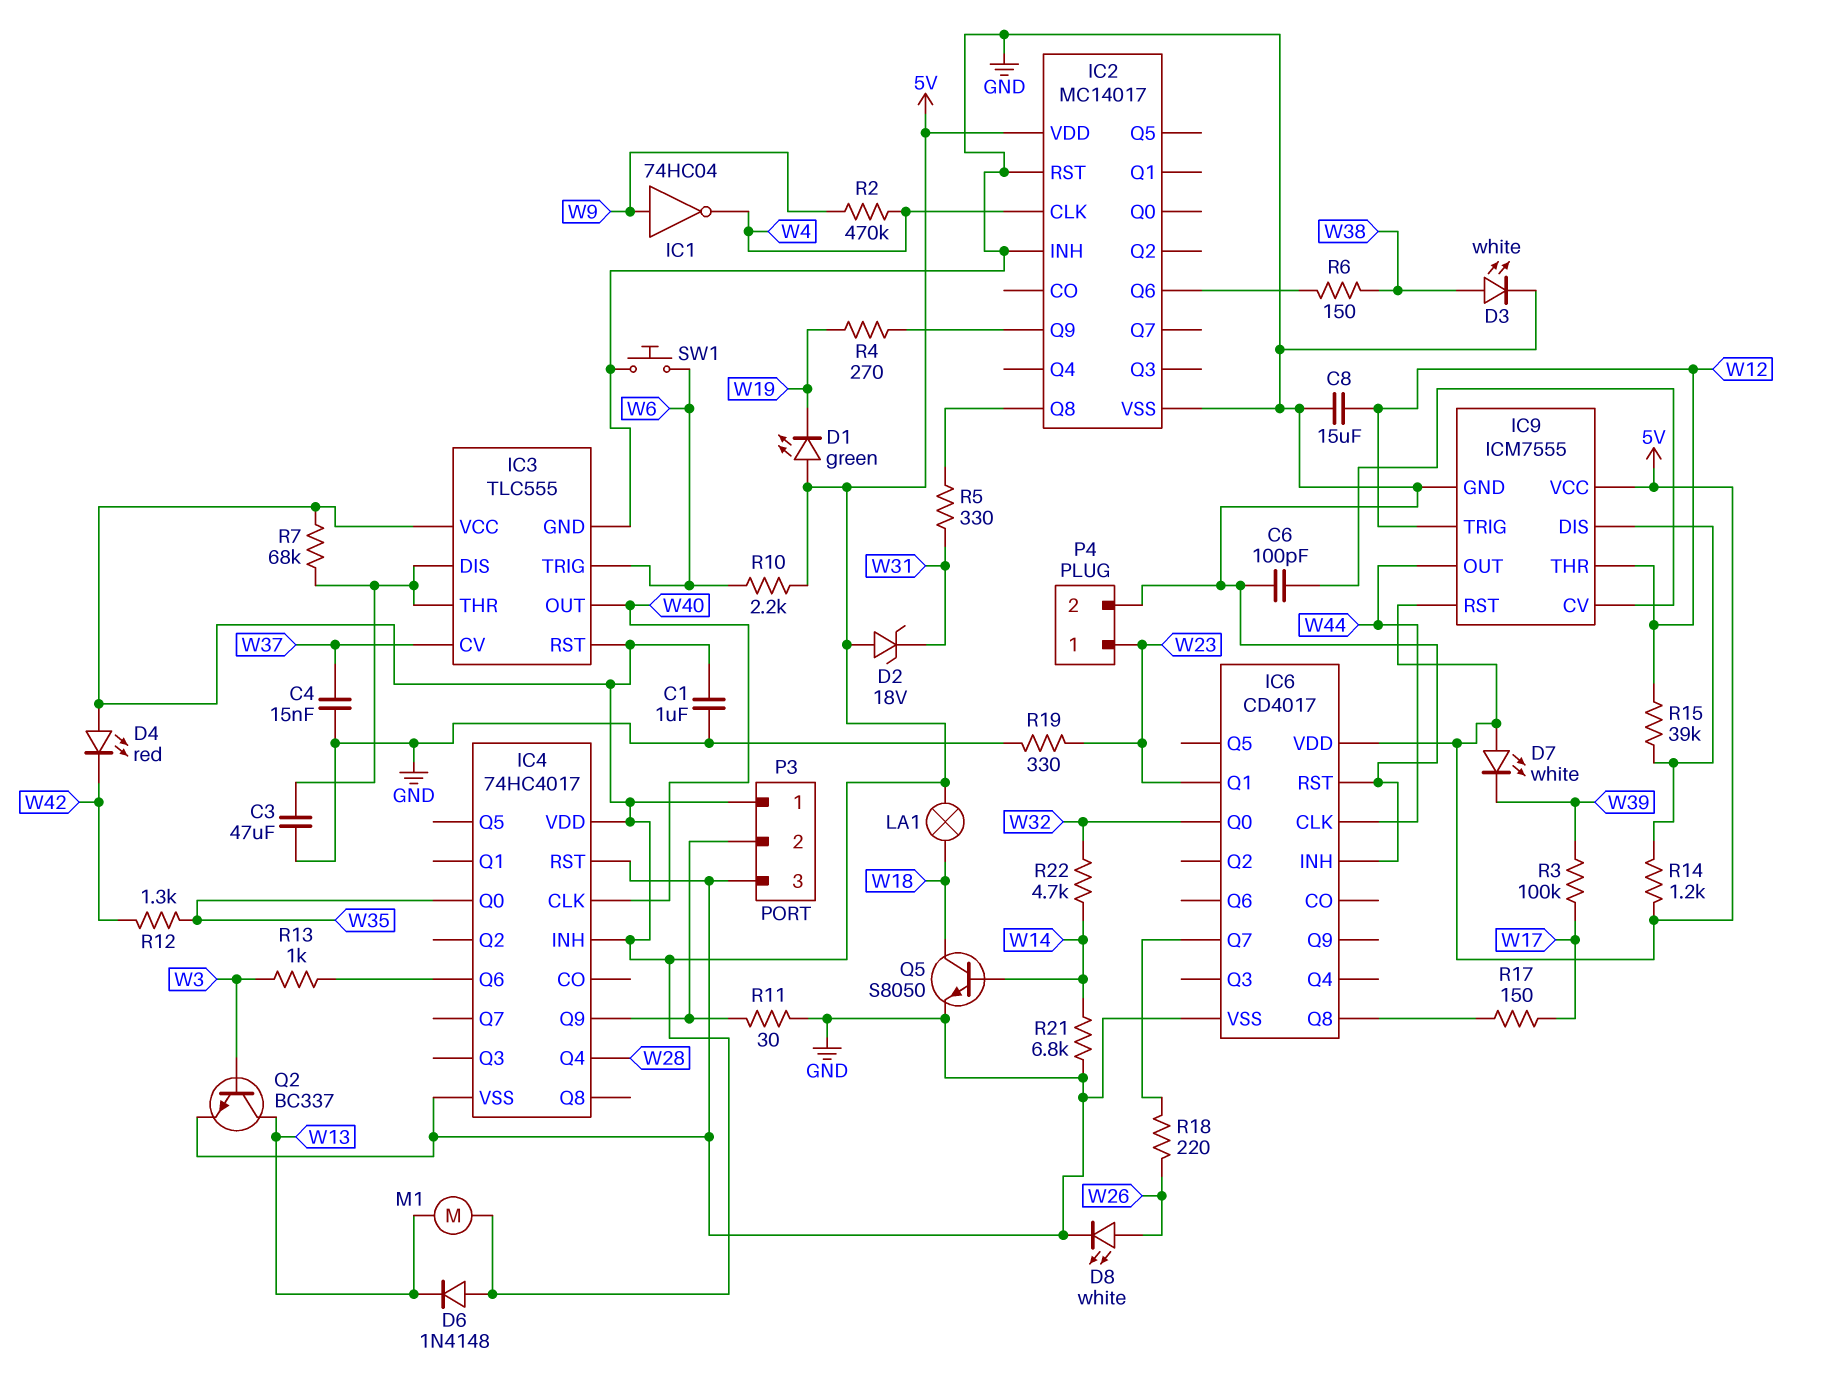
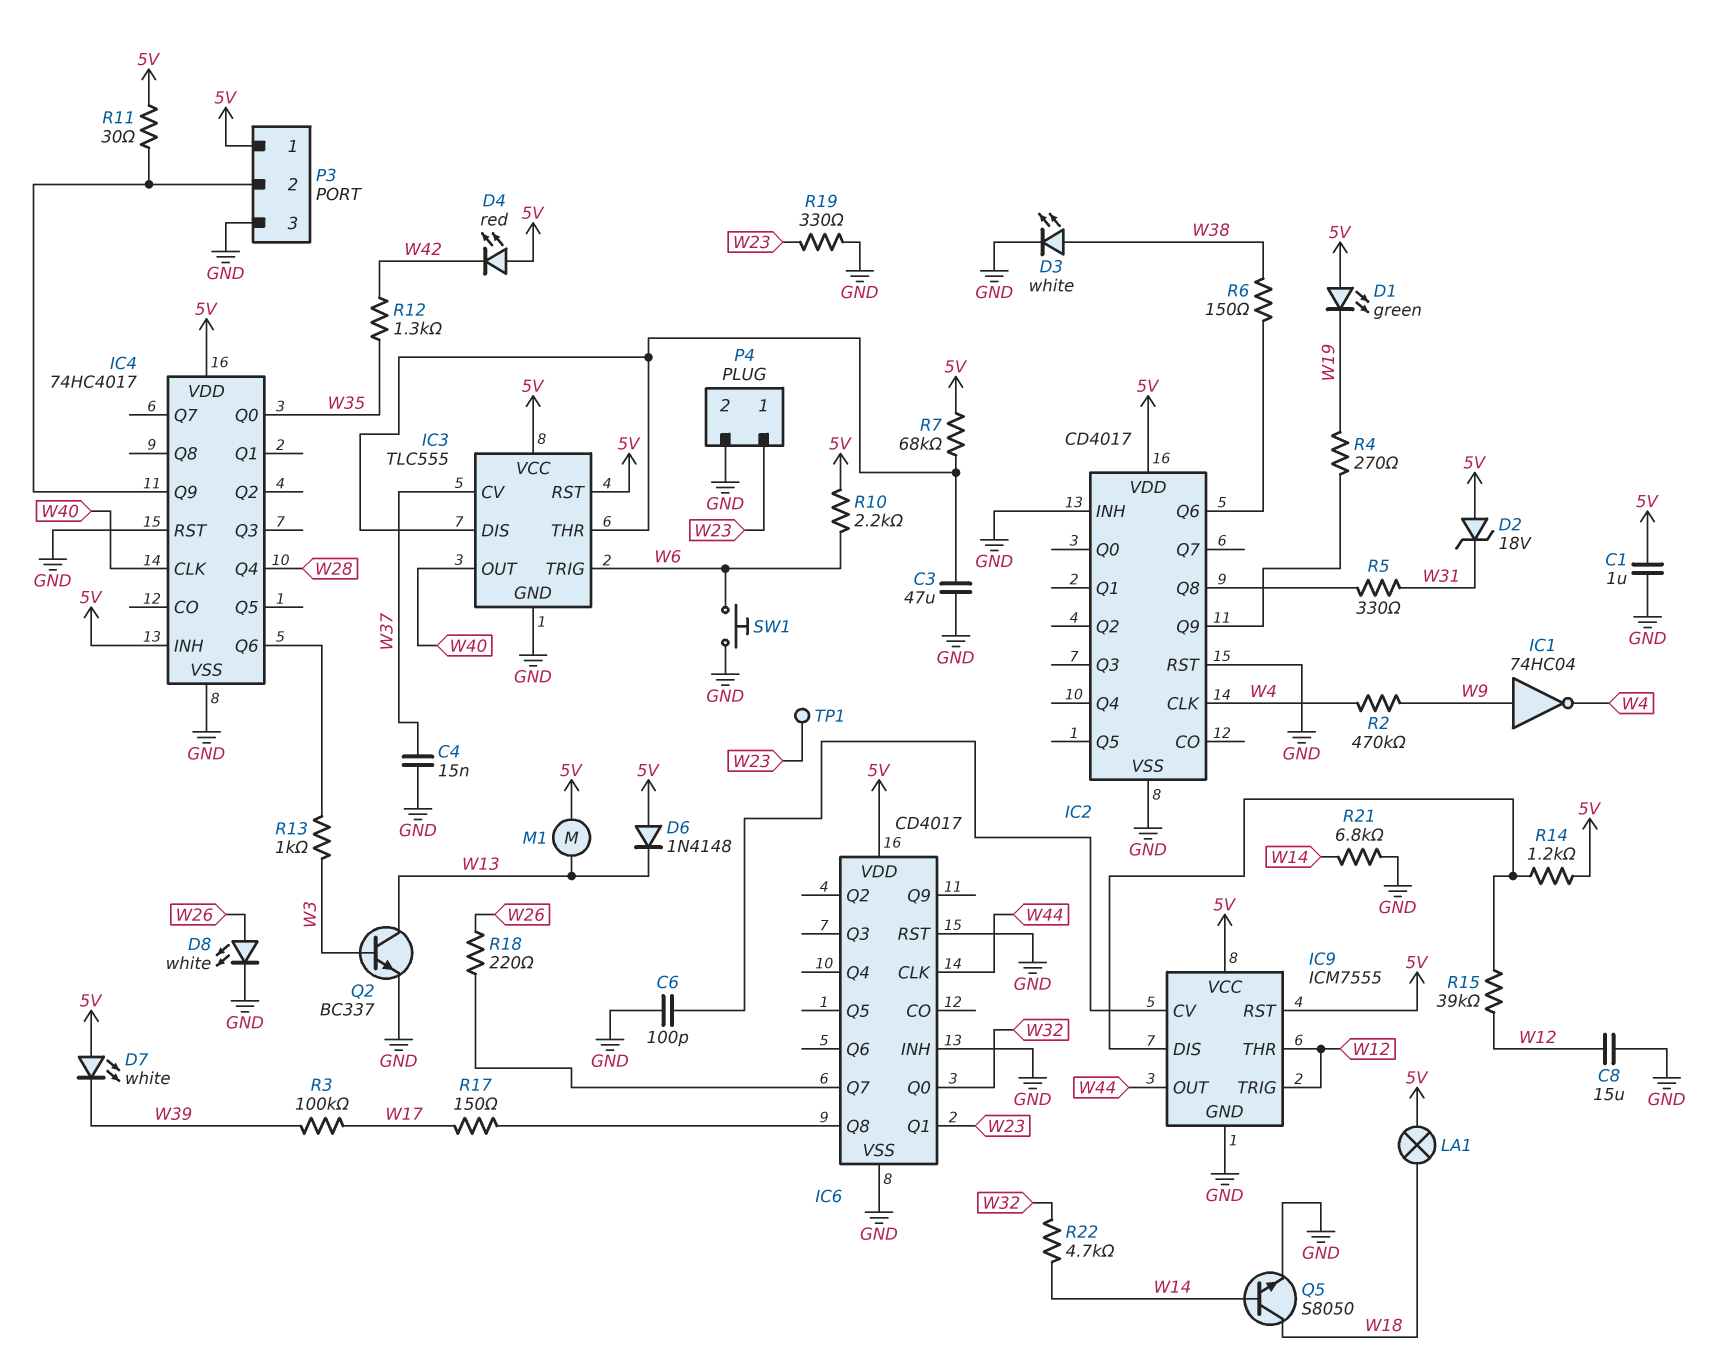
IC2: MC14017 -> CD4017
R11: 30 (GND, IC4/Q9) -> 30 (5V, IC4/Q9)
TP1: none -> test point (W23)

